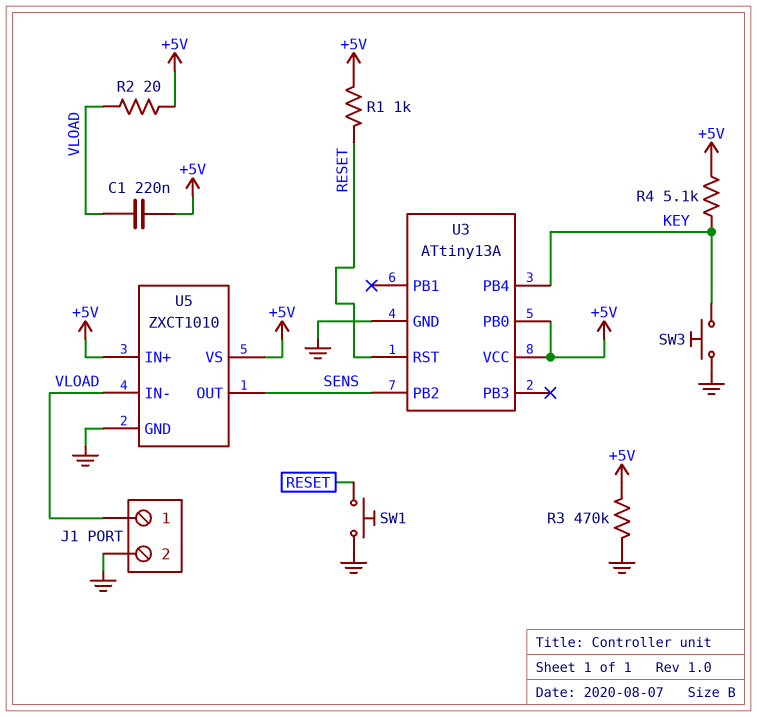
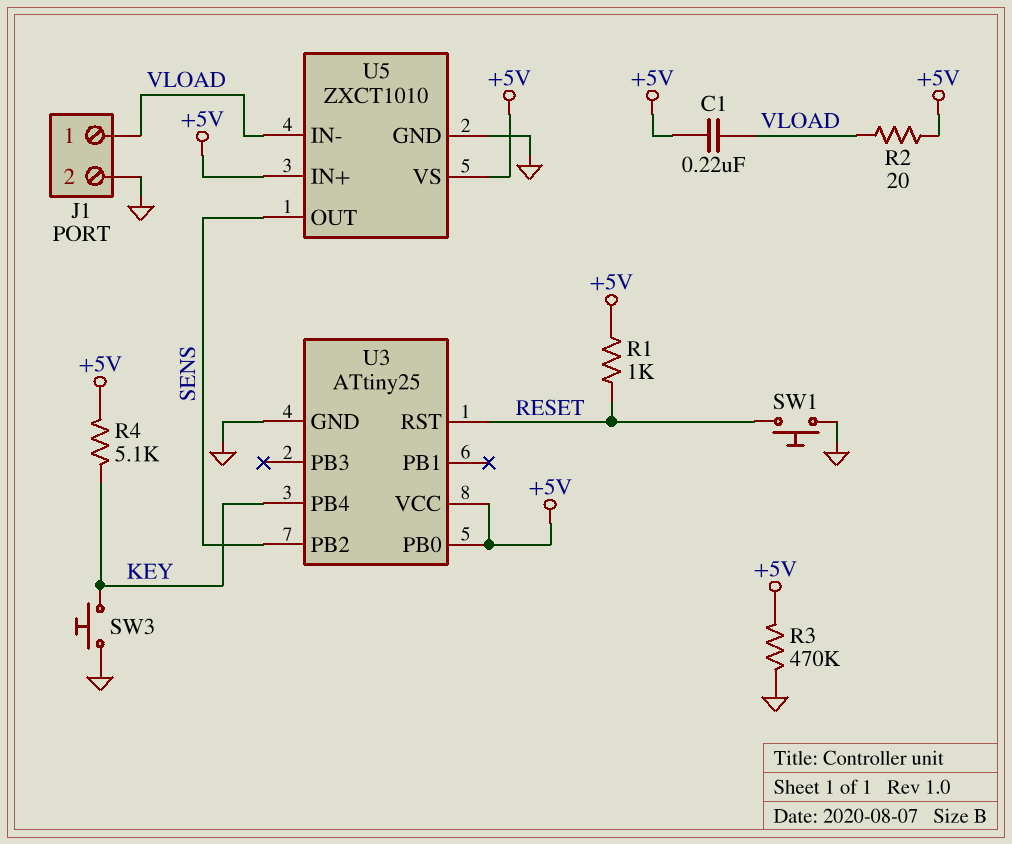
U3: ATtiny13A -> ATtiny25

